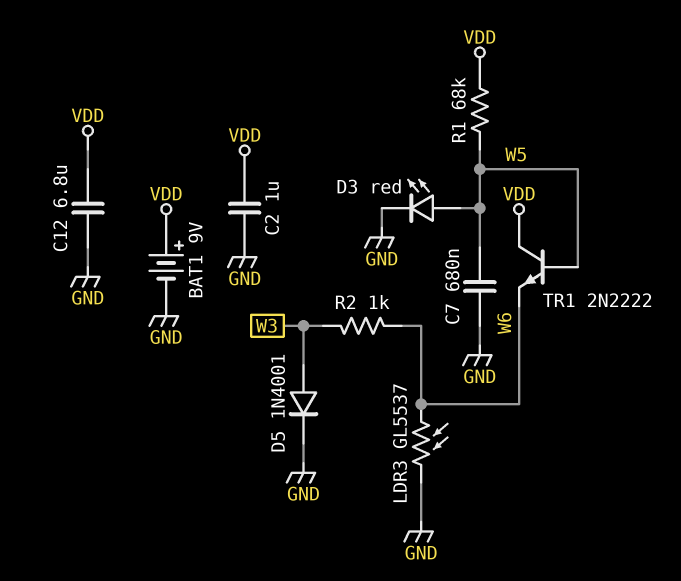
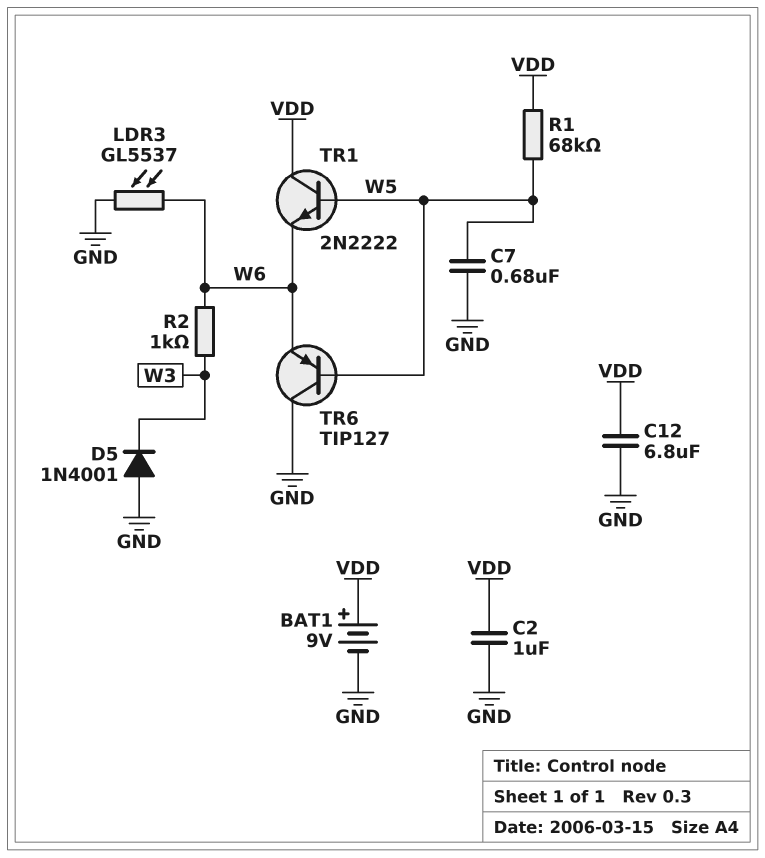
D3: LED red (A W5, K GND) -> none
D5: diode 1N4001 (A W3, K GND) -> diode 1N4001 (A GND, K W3)
TR6: none -> PNP TIP127 (B W5, C GND, E W6)

